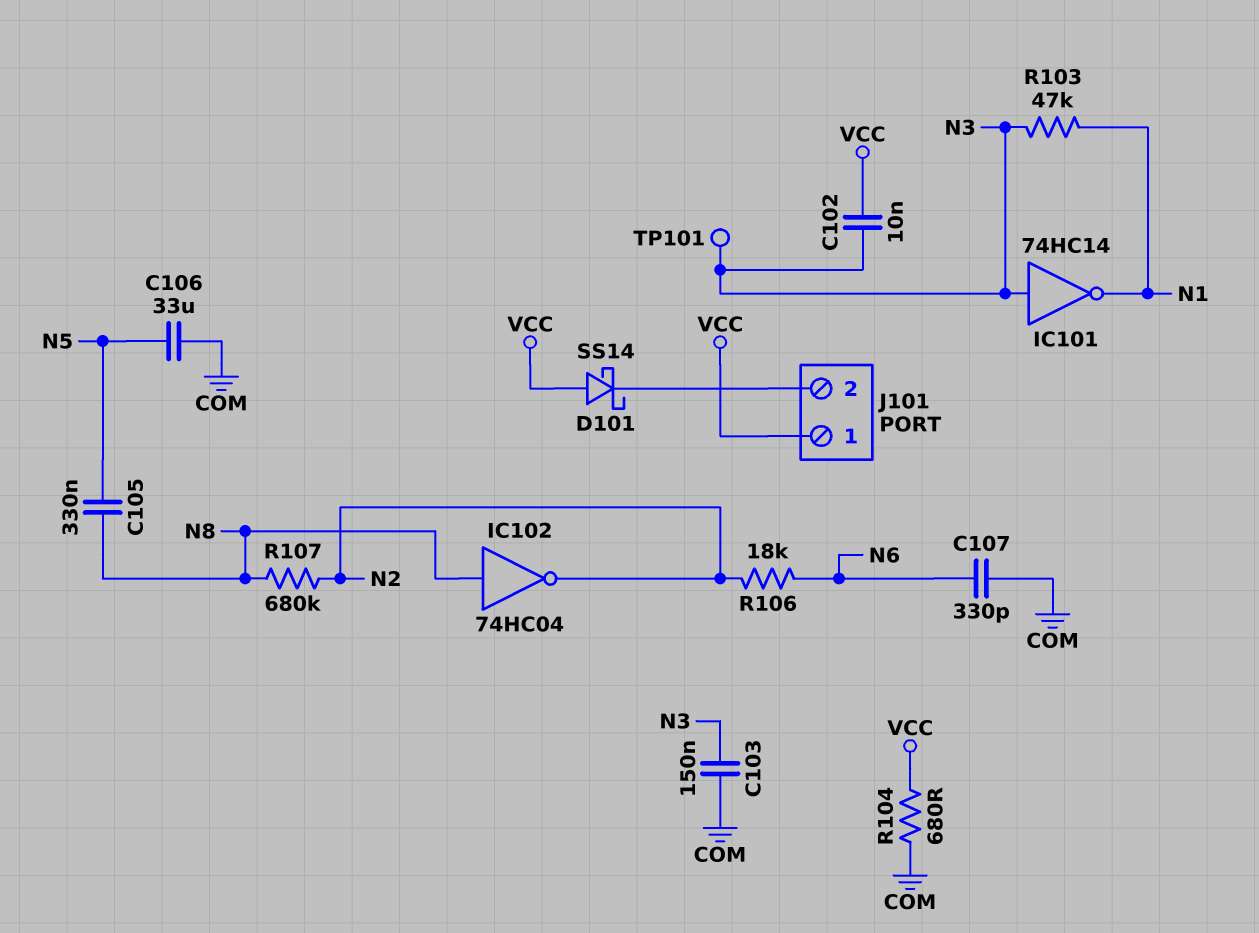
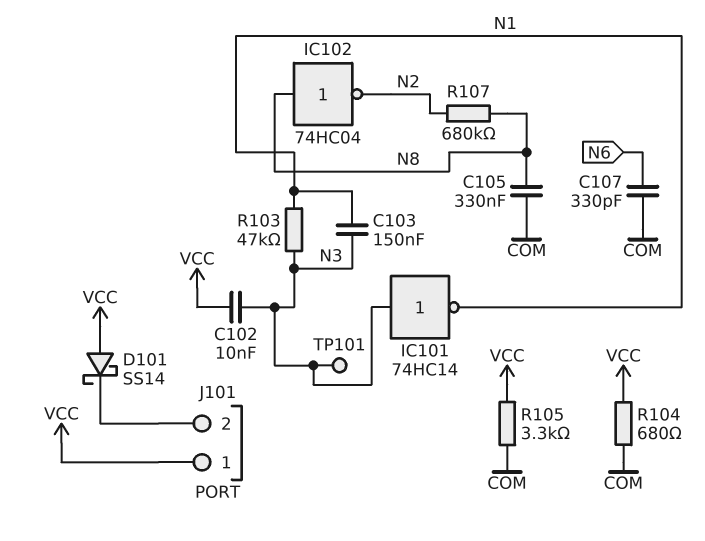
C103: 150nF (COM, N3) -> 150nF (N1, N3)
C105: 330nF (N5, N8) -> 330nF (COM, N8)
C106: 33uF (COM, N5) -> none
R105: none -> 3.3k (COM, VCC)
R106: 18k (N2, N6) -> none

